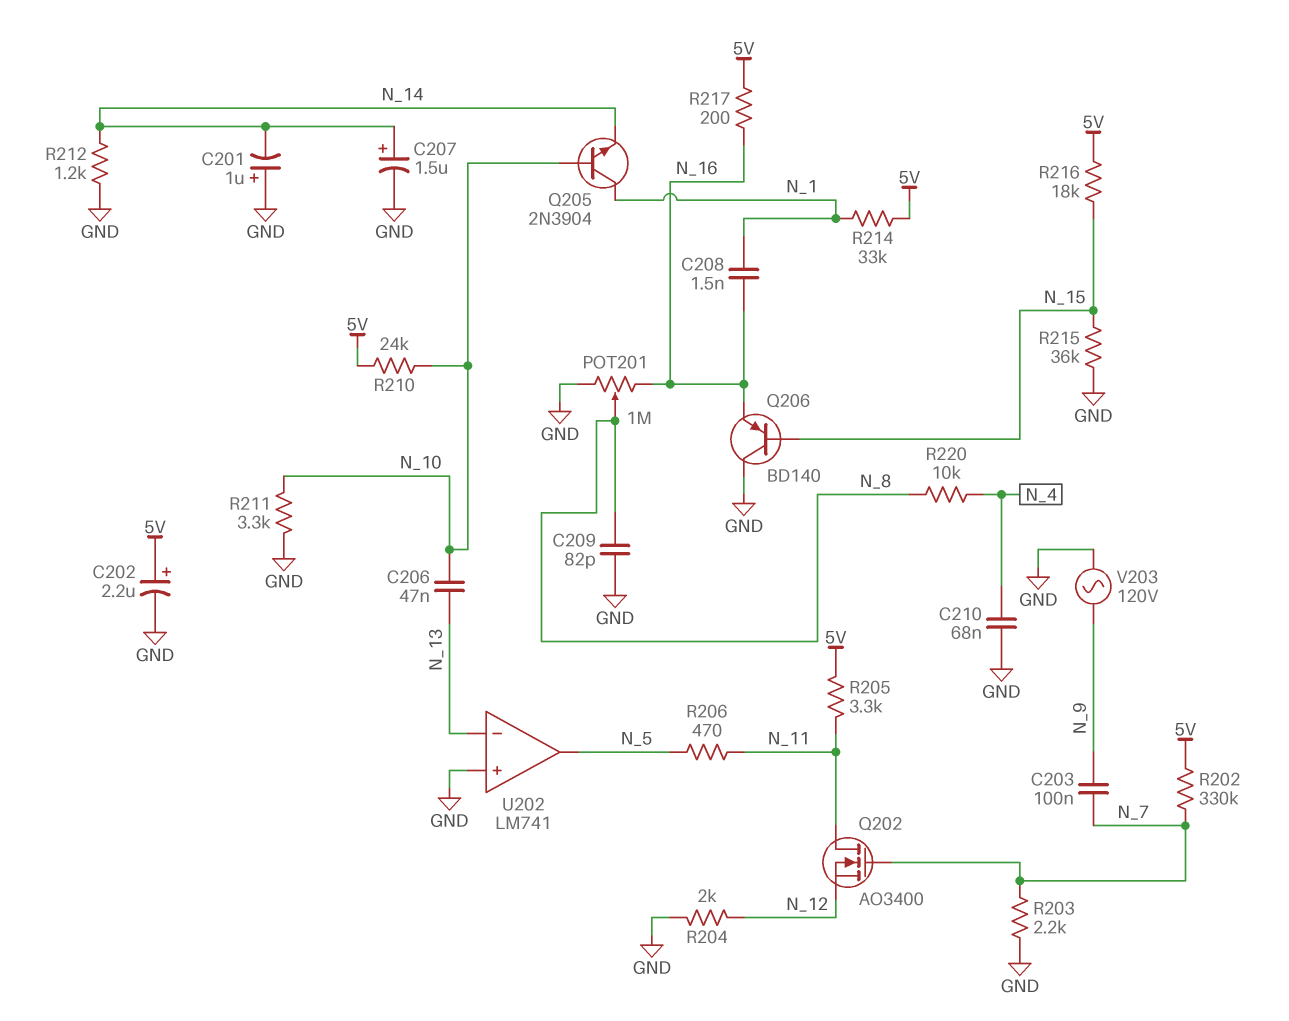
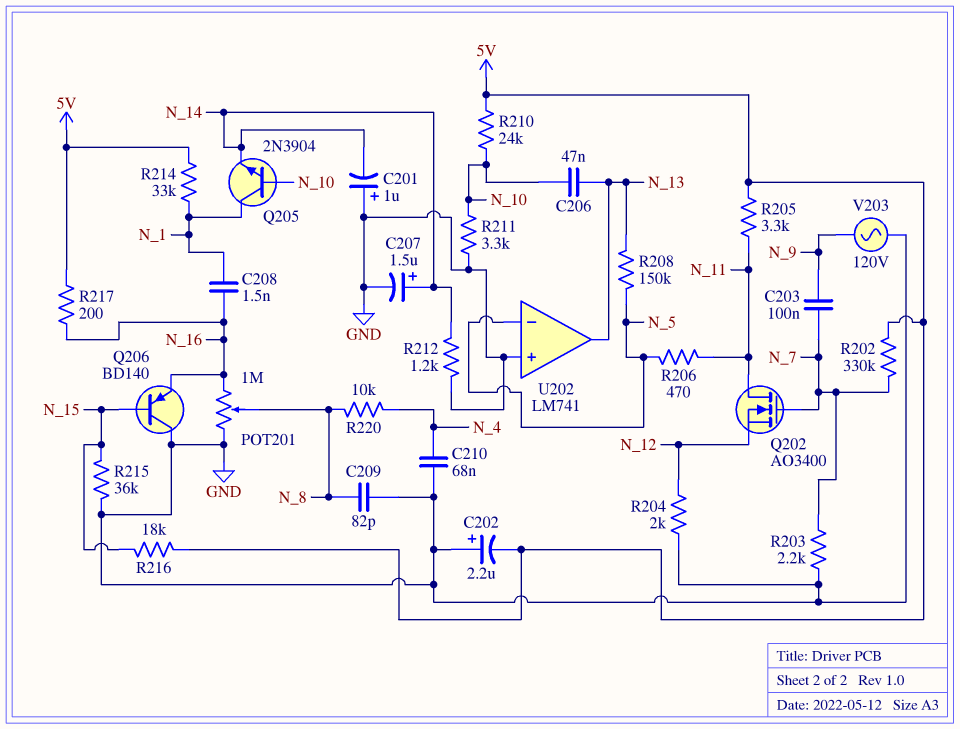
C202: 2.2uF (plus 5V, minus GND) -> 2.2uF (plus GND, minus 5V)
R208: none -> 150k (N_5, N_13)
U202 pin in-: N_13 -> N_5
U202 pin out: N_5 -> N_13

